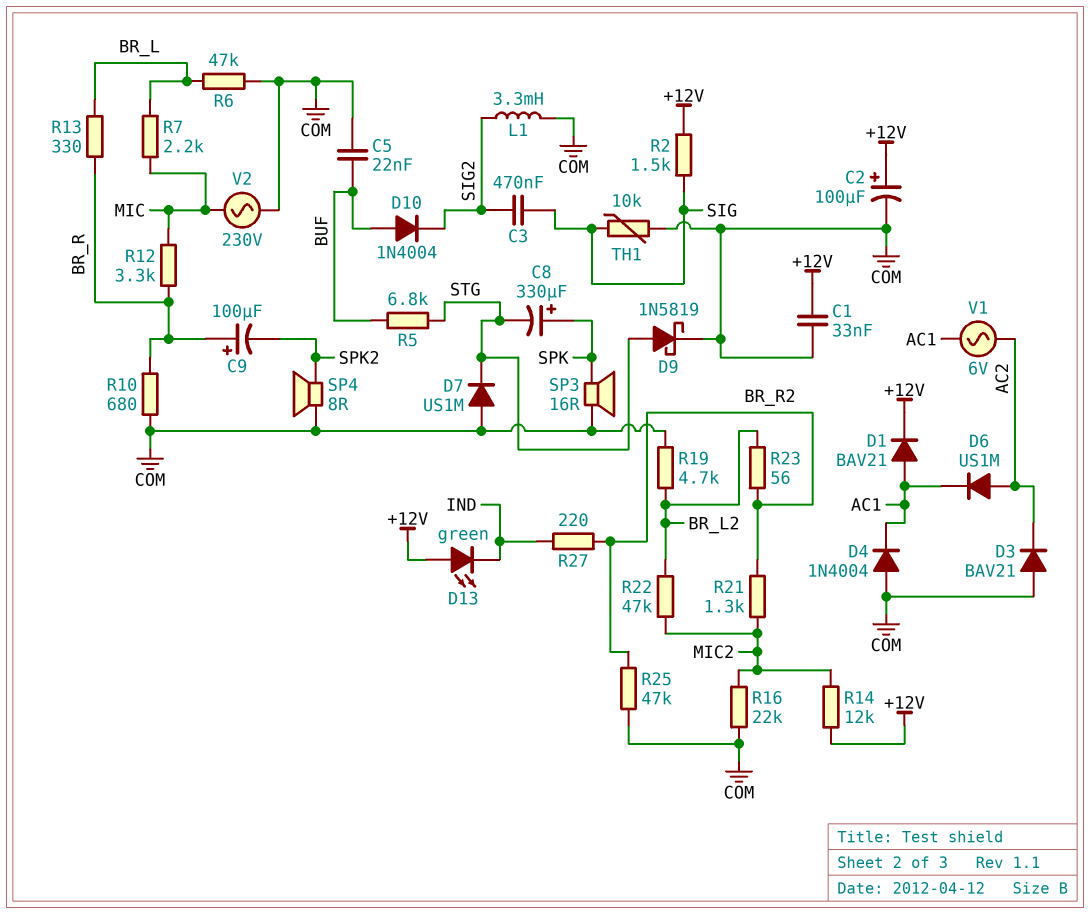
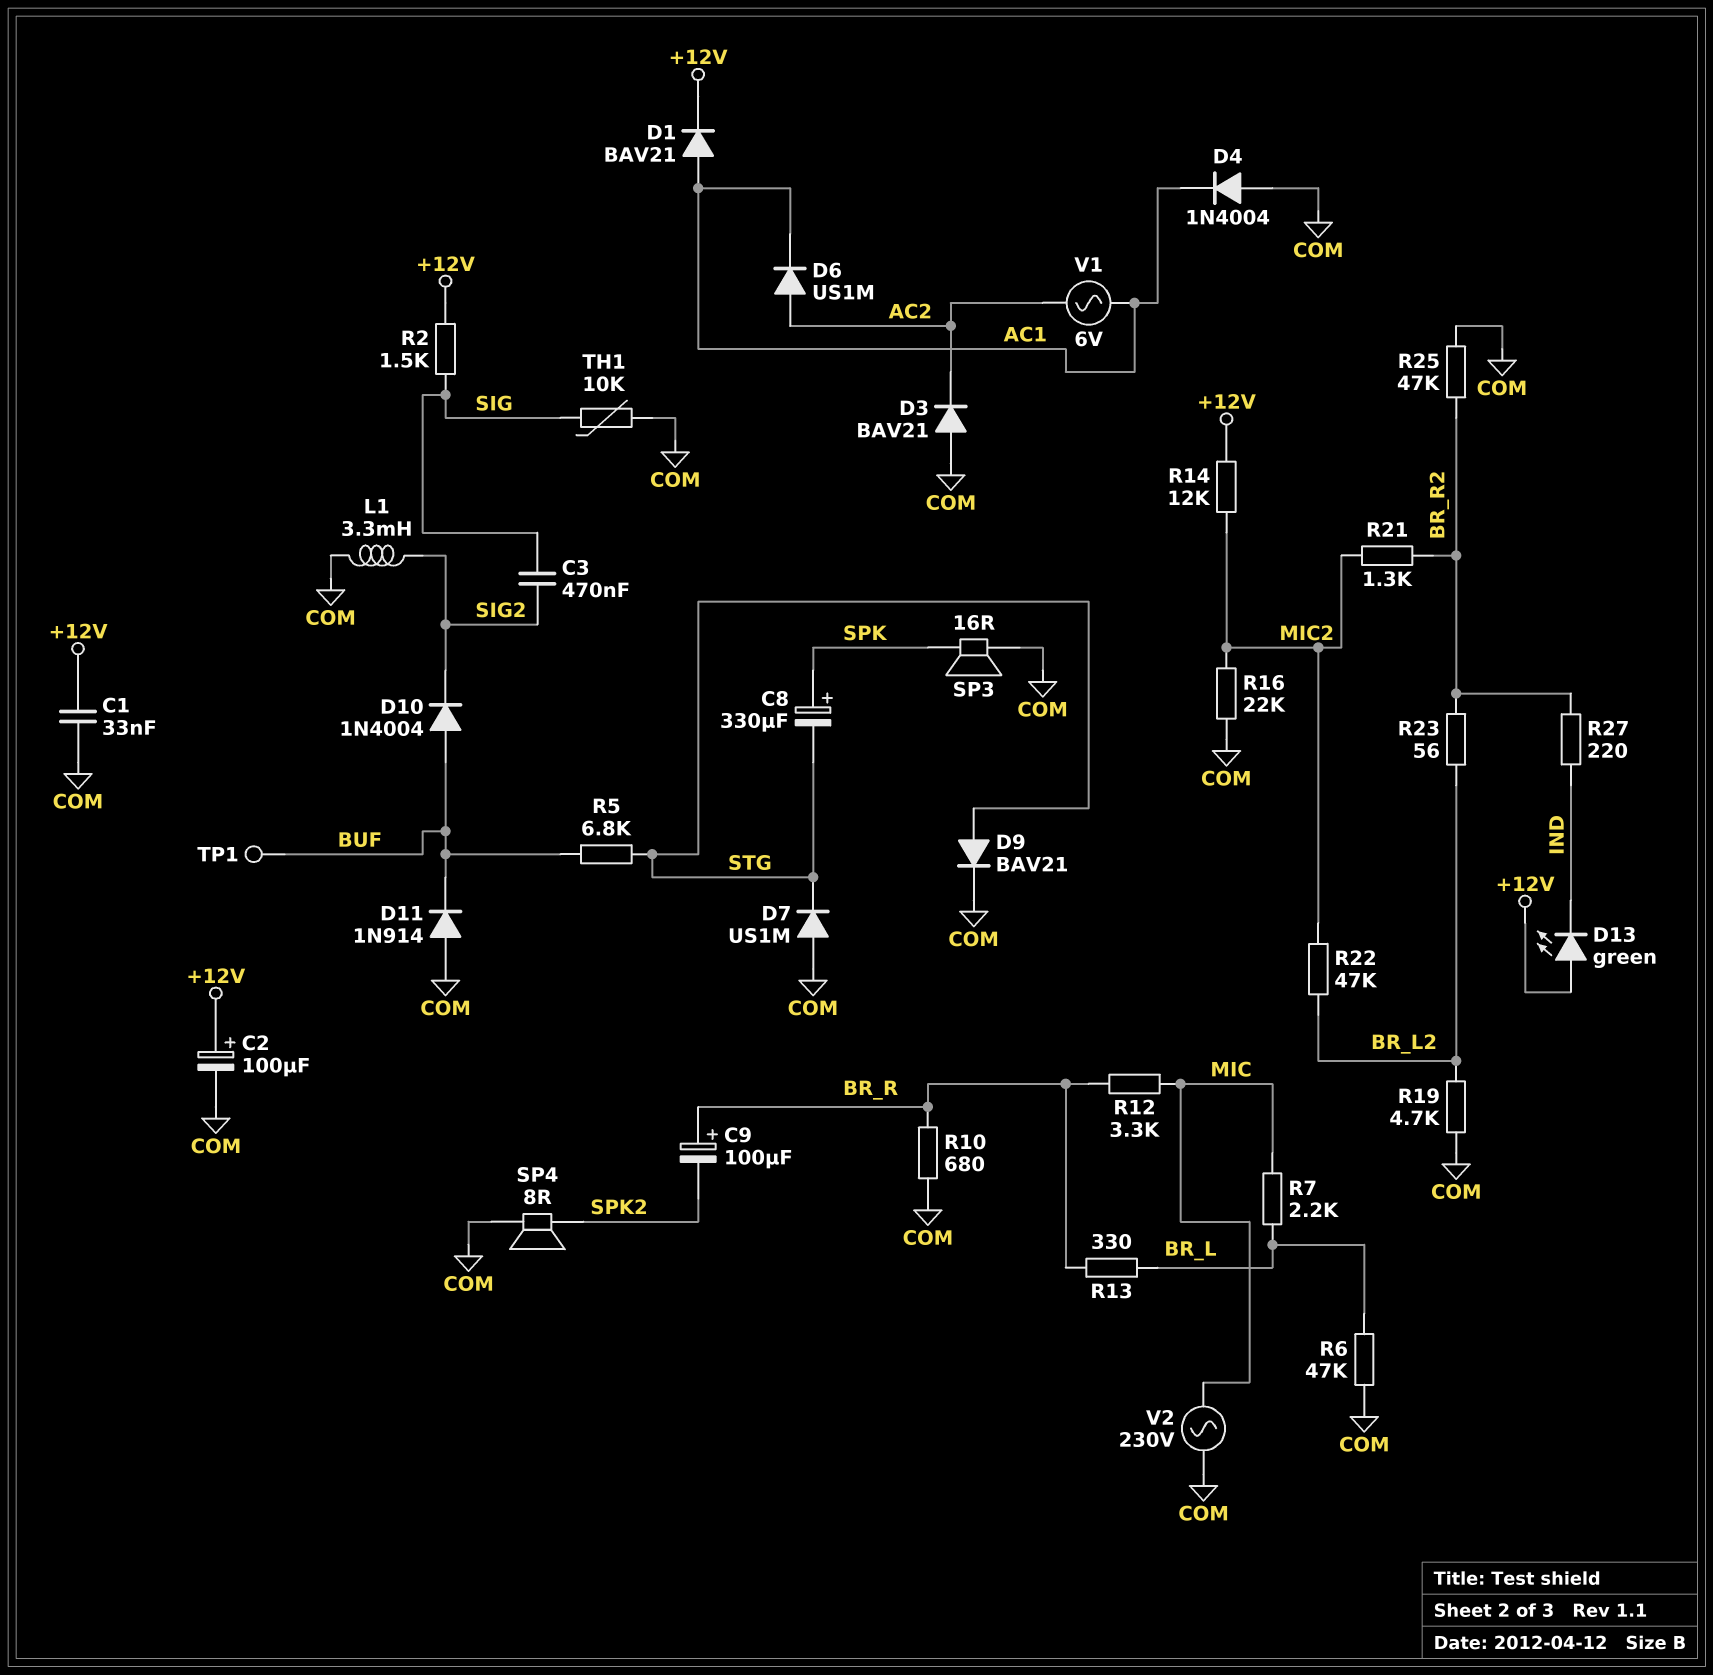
C5: 22nF (BUF, COM) -> none
D9: schottky 1N5819 (A STG, K COM) -> diode BAV21 (A STG, K COM)
D11: none -> diode 1N914 (A COM, K BUF)
TP1: none -> test point (BUF)

